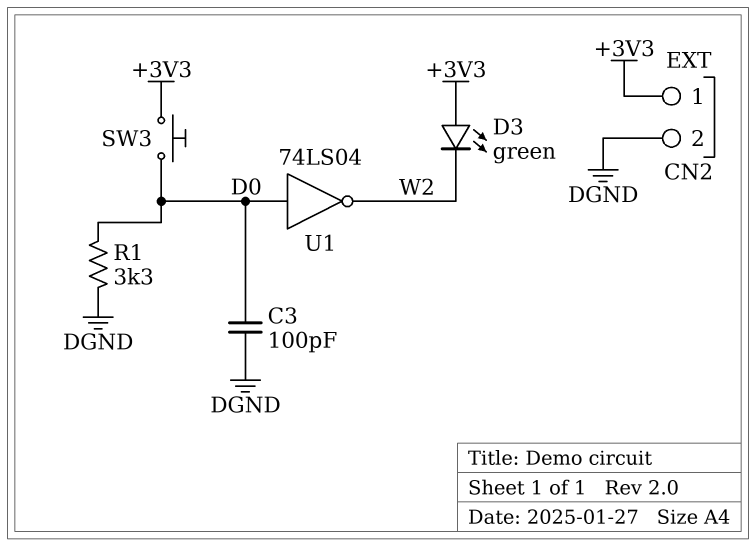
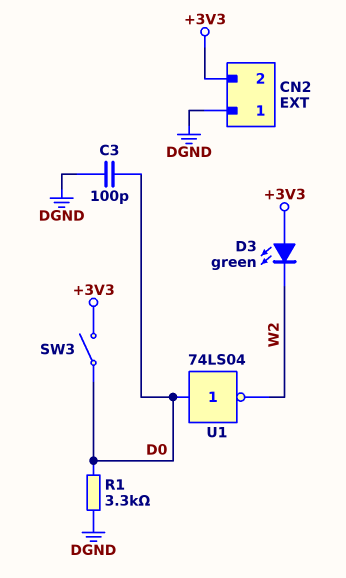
CN2 pin 1: +3V3 -> DGND
CN2 pin 2: DGND -> +3V3
SW3: button (+3V3, D0) -> switch (+3V3, D0)

